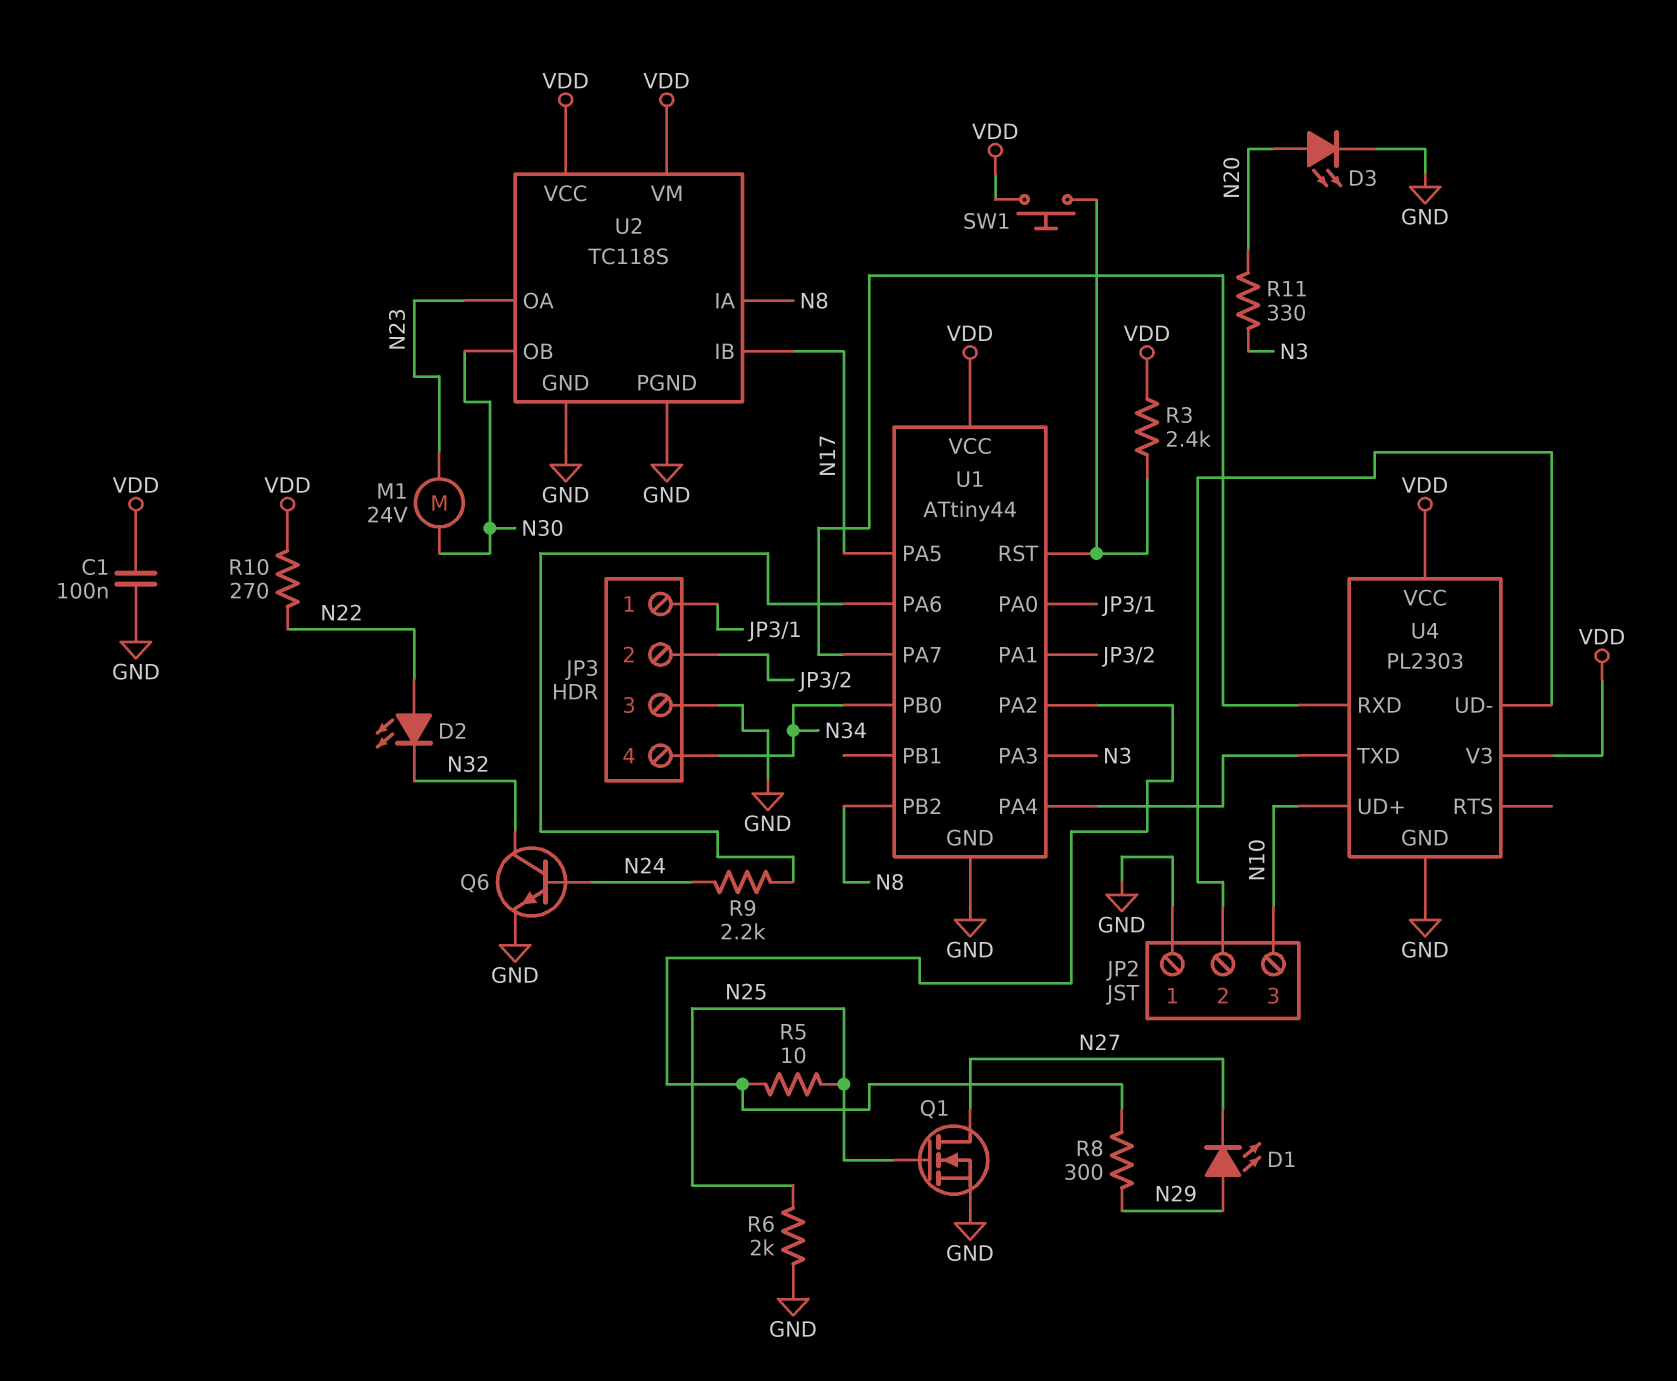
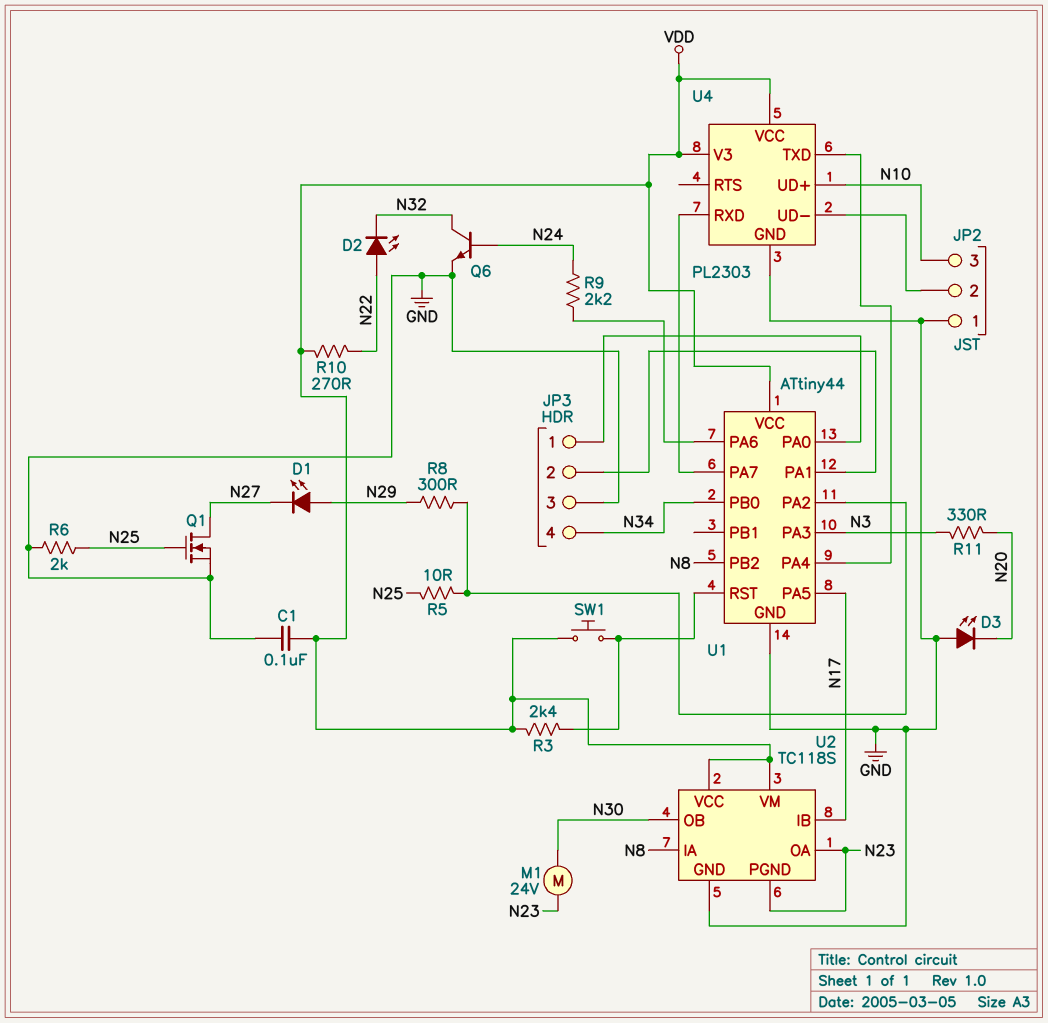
D3: LED (A N20, K GND) -> LED (A GND, K N20)
U2 pin PGND: GND -> N23

